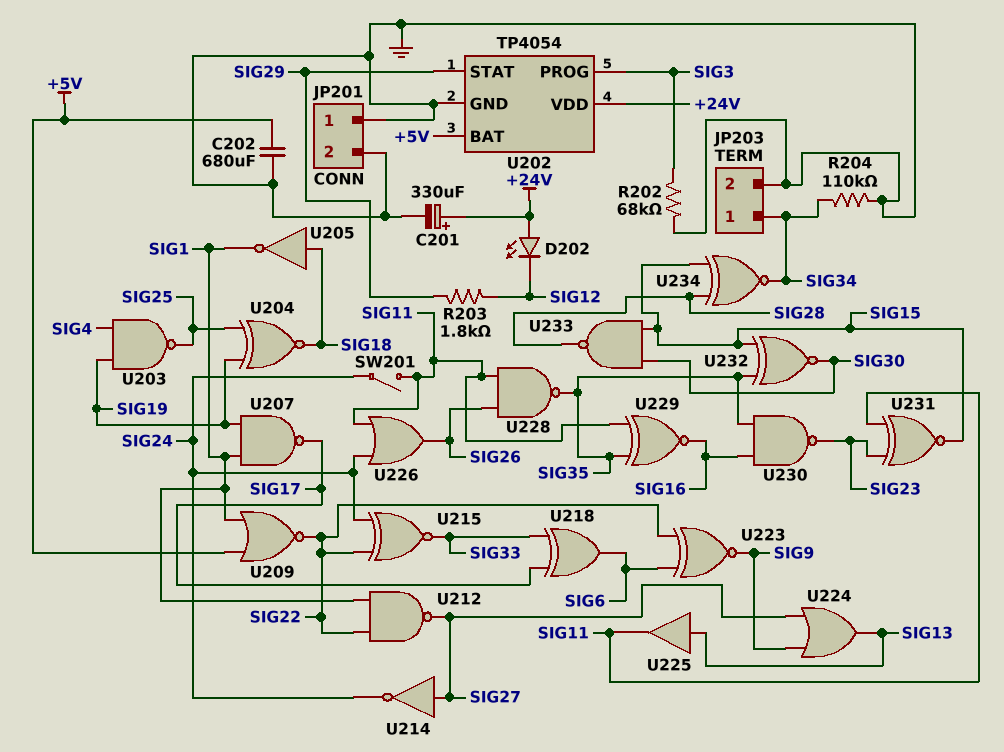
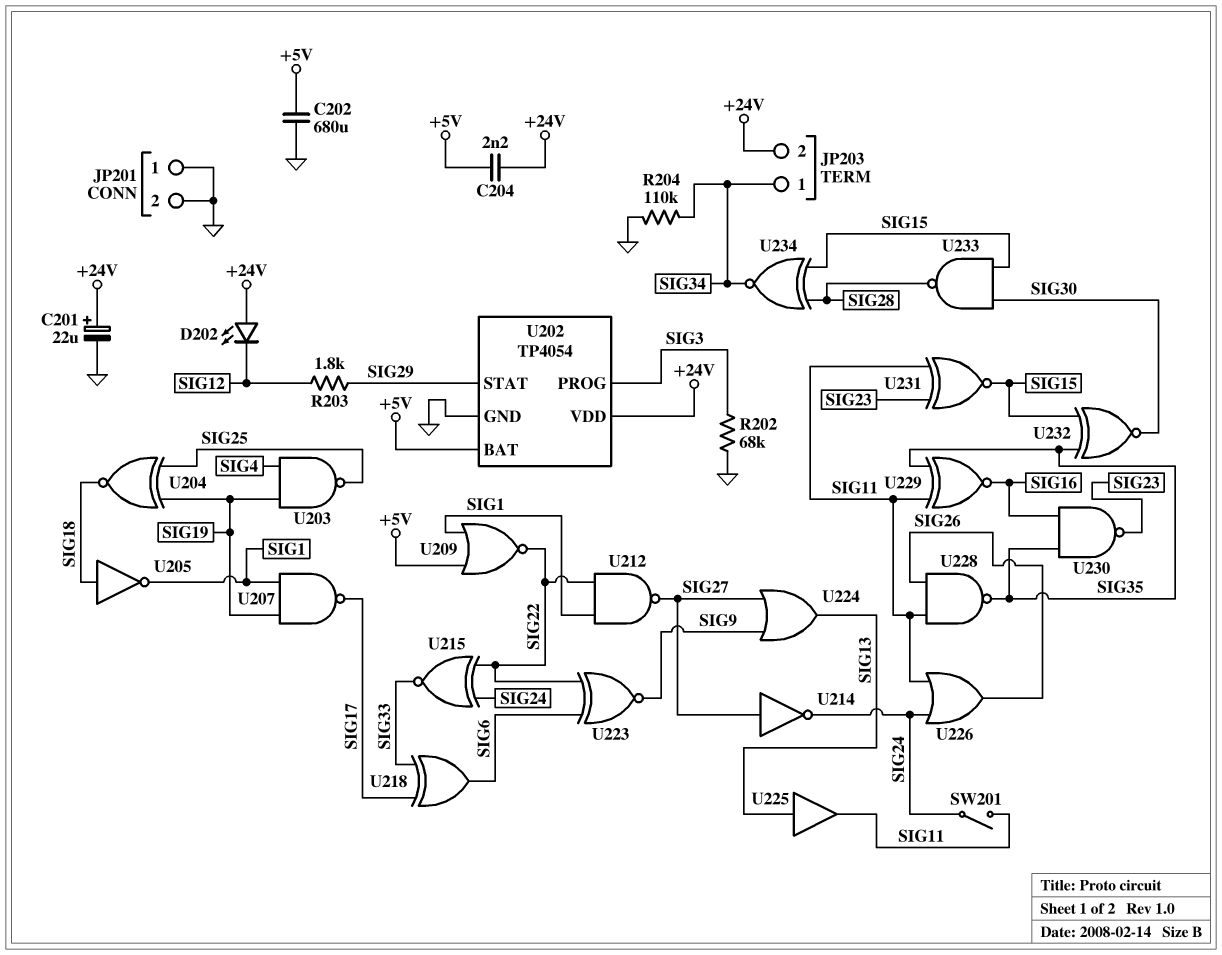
C201: 330uF (plus +24V, minus GND) -> 22uF (plus +24V, minus GND)
C204: none -> 2.2nF (+5V, +24V)
JP203 pin 2: GND -> +24V

